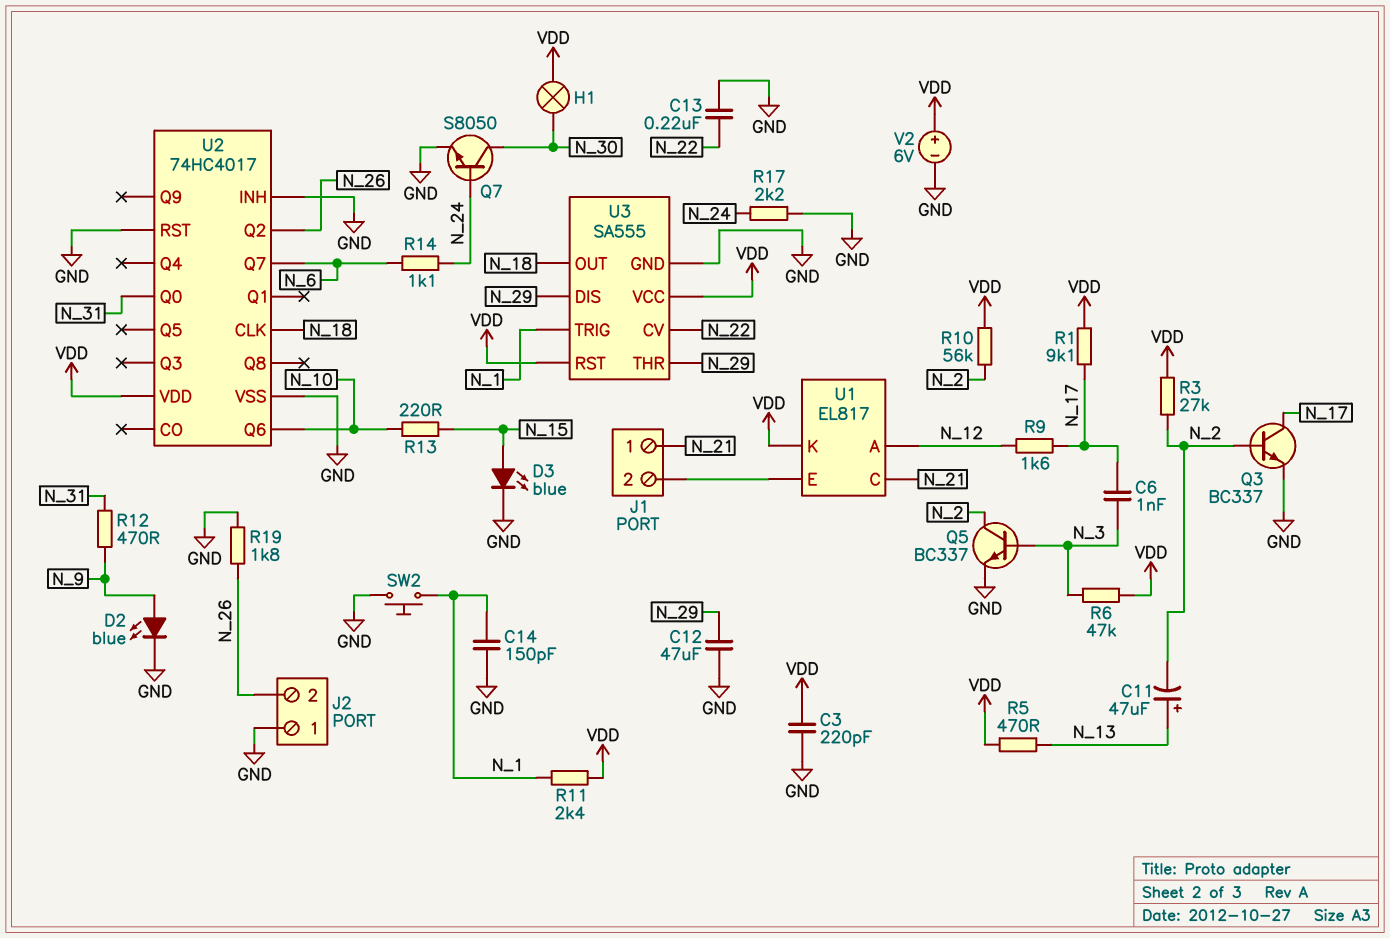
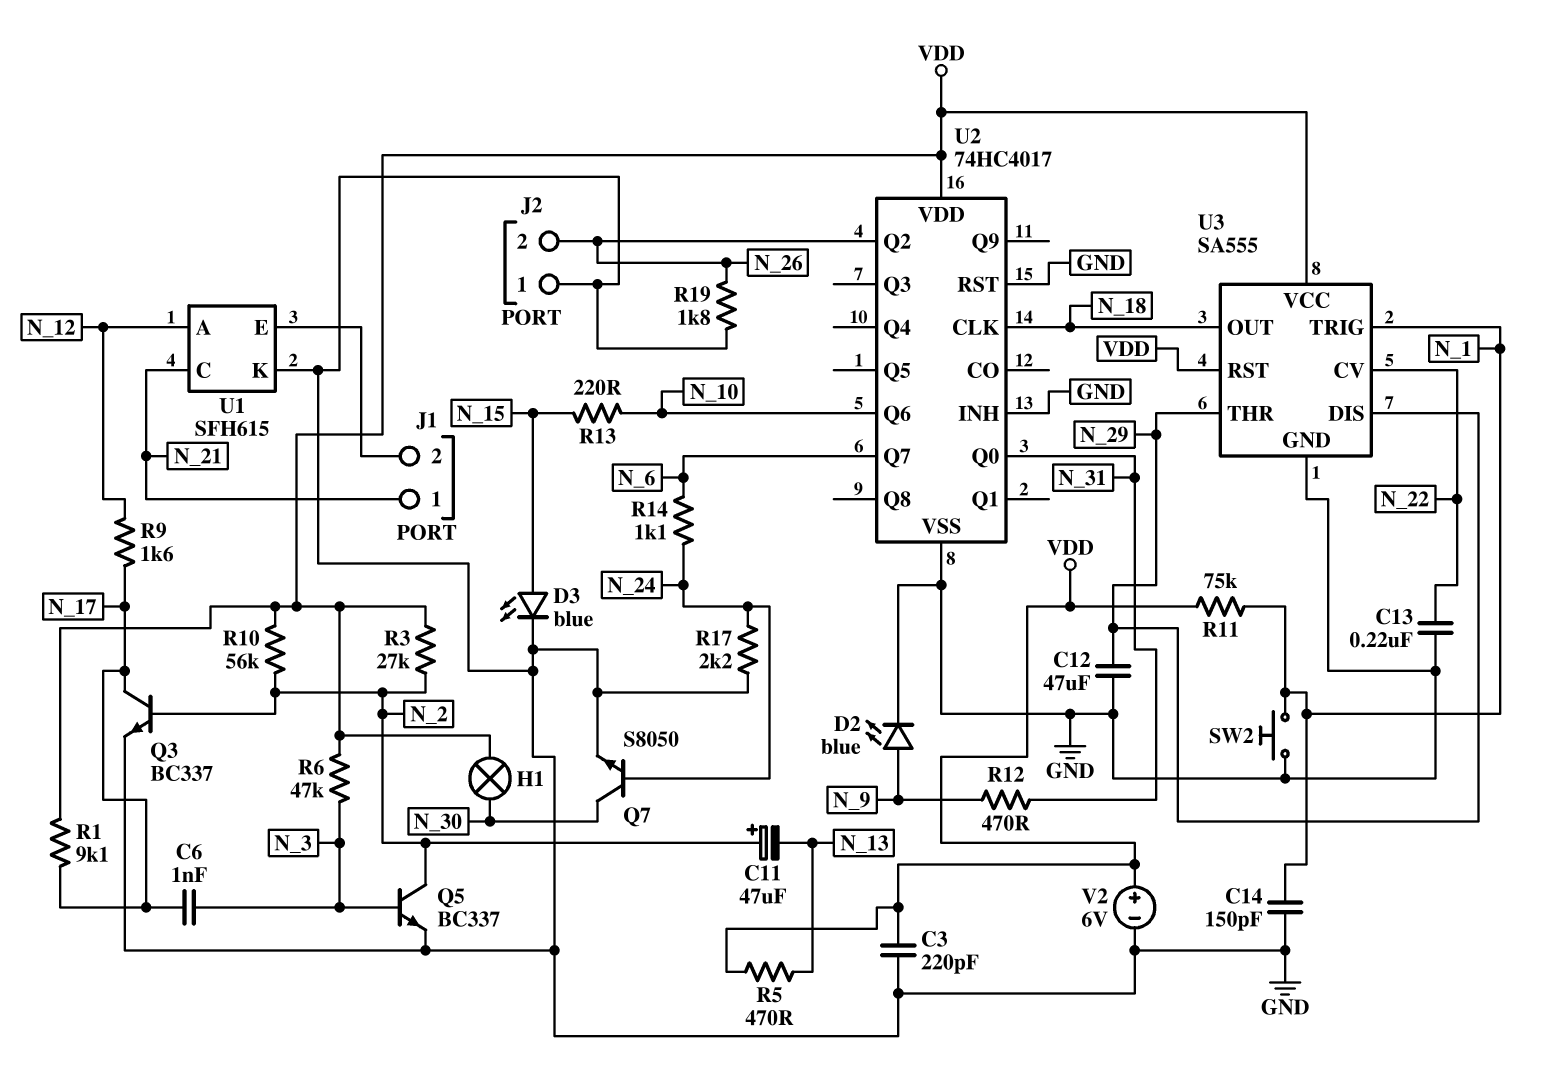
C11: 47uF (plus N_13, minus N_2) -> 47uF (plus N_2, minus N_13)
R11: 2.4k (N_1, VDD) -> 75k (N_1, VDD)
U1: EL817 -> SFH615
U1 pin K: VDD -> GND

